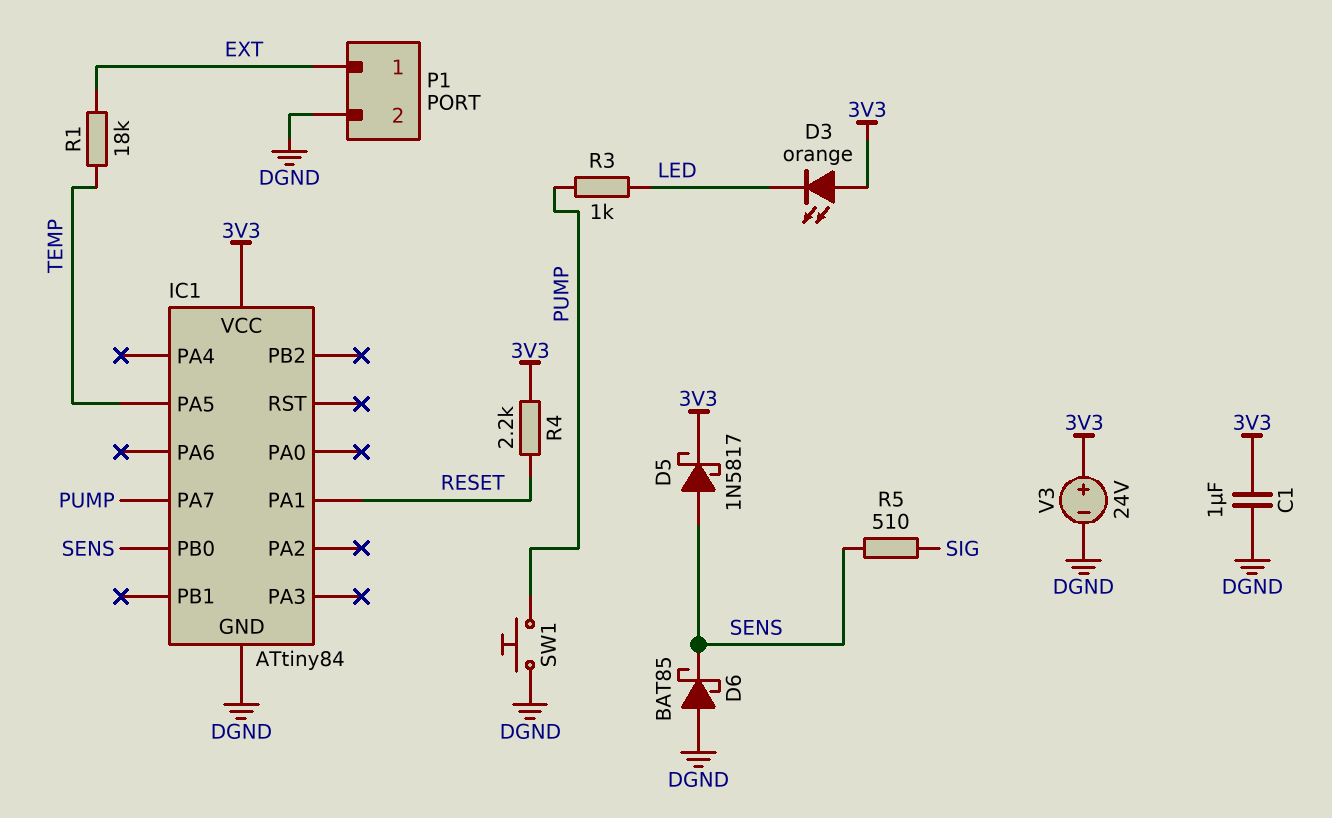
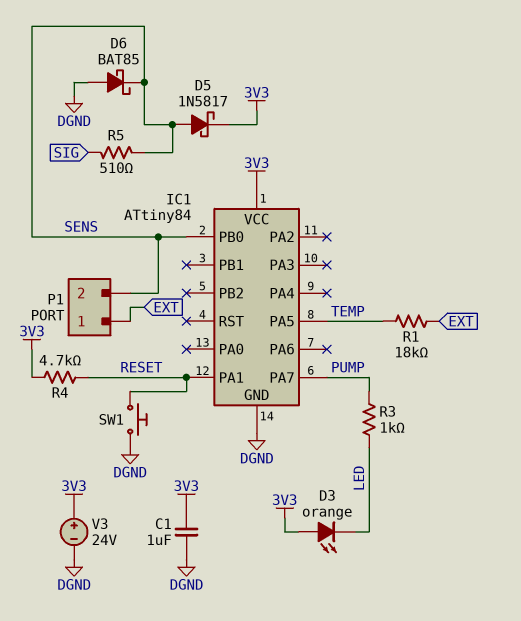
P1 pin 2: DGND -> SENS
R4: 2.2k (3V3, RESET) -> 4.7k (3V3, RESET)
SW1: button (DGND, PUMP) -> button (DGND, RESET)

